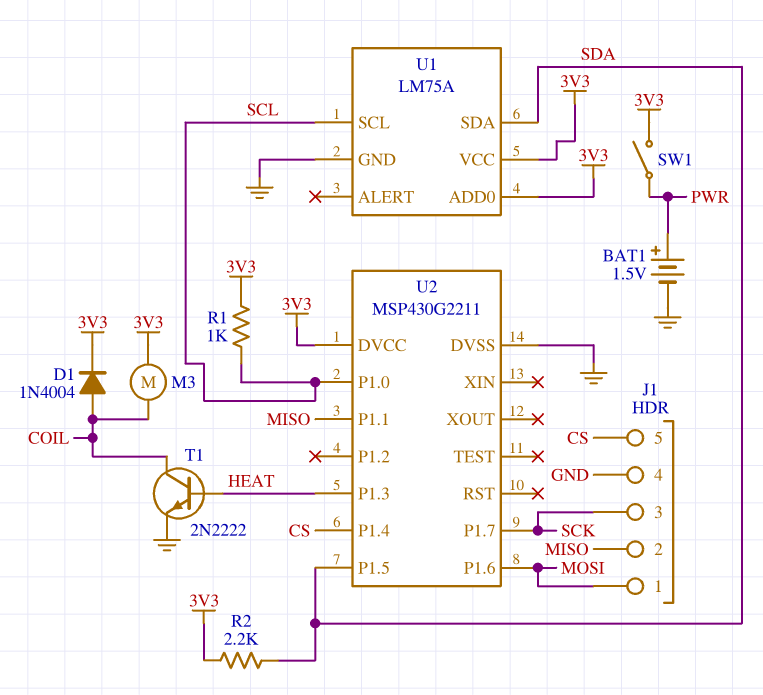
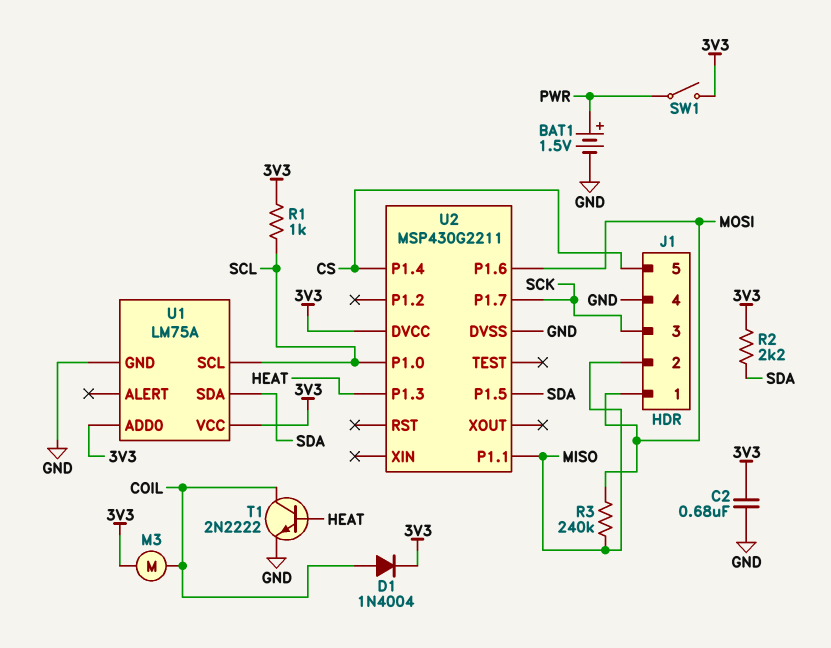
C2: none -> 680nF (3V3, GND)
R3: none -> 240k (MISO, MOSI)

